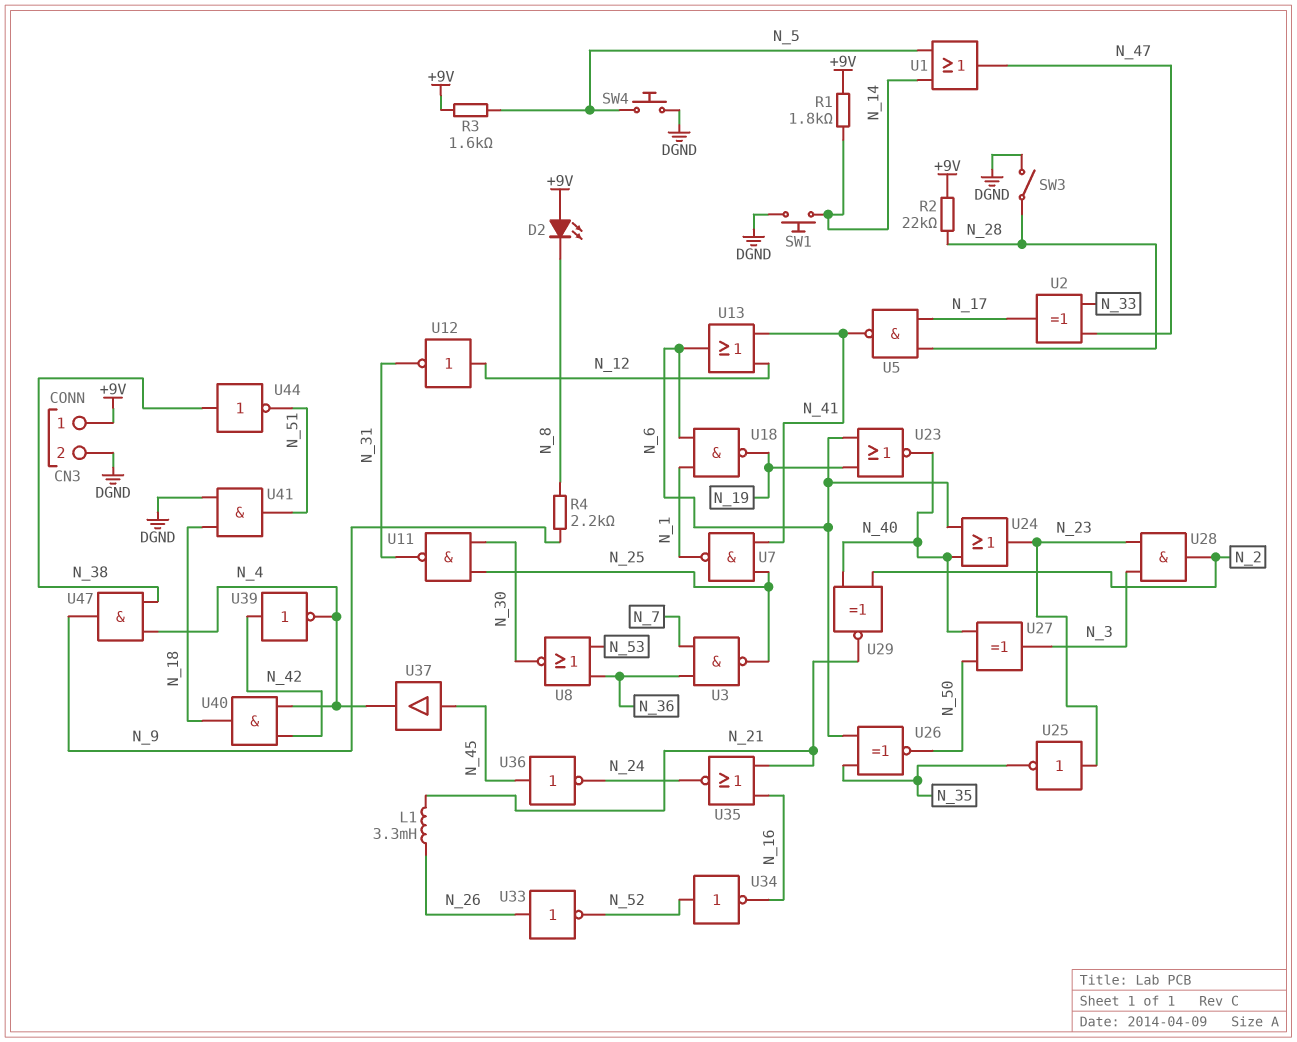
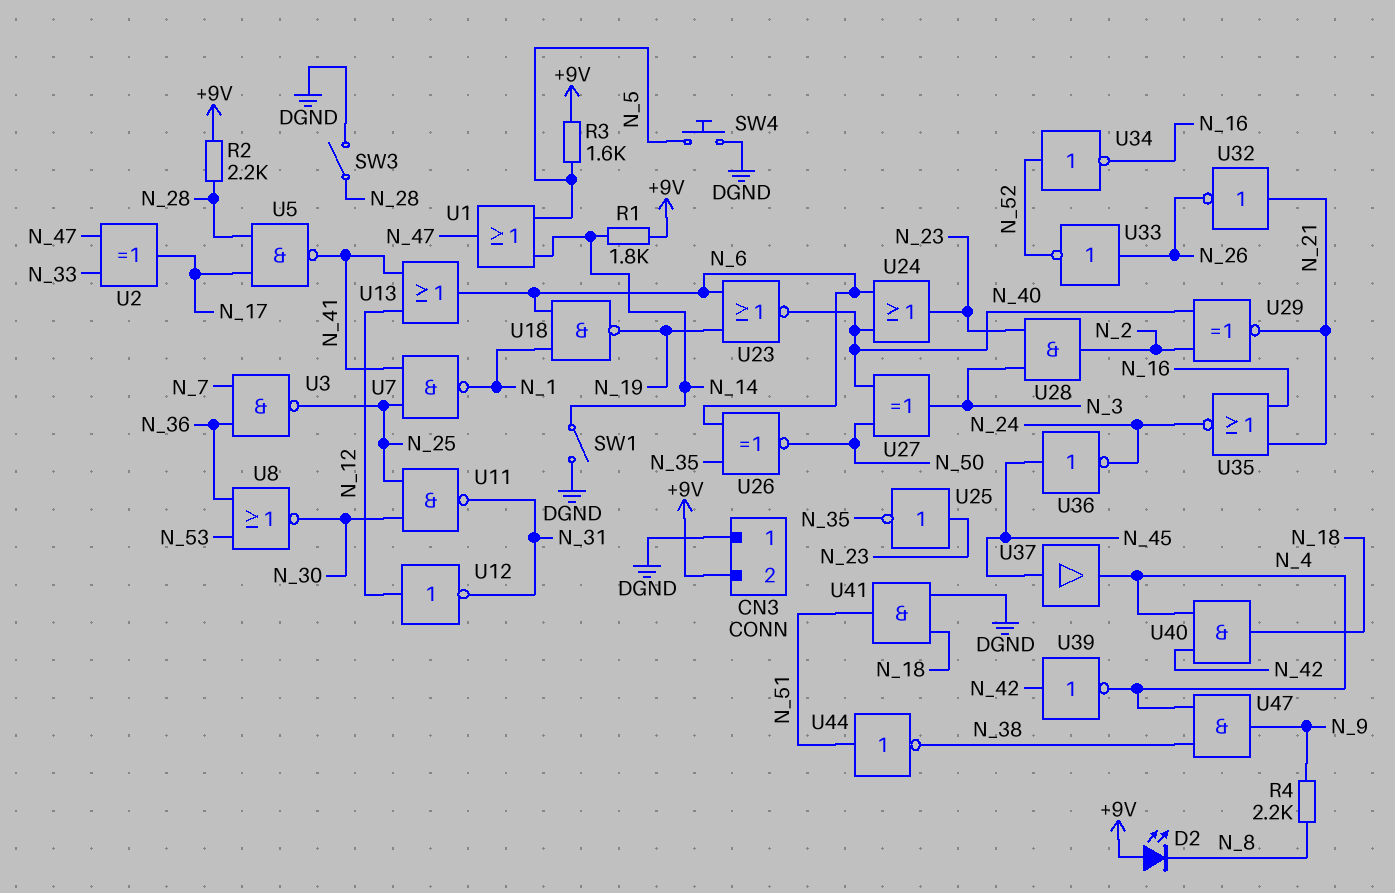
CN3 pin 1: +9V -> DGND
CN3 pin 2: DGND -> +9V
L1: 3.3mH (N_21, N_26) -> none
R2: 22k (+9V, N_28) -> 2.2k (+9V, N_28)
SW1: button (DGND, N_14) -> switch (DGND, N_14)
U32: none -> NOT (in N_21, out N_26)
U44: NOT (in N_38, out N_51) -> NOT (in N_51, out N_38)

